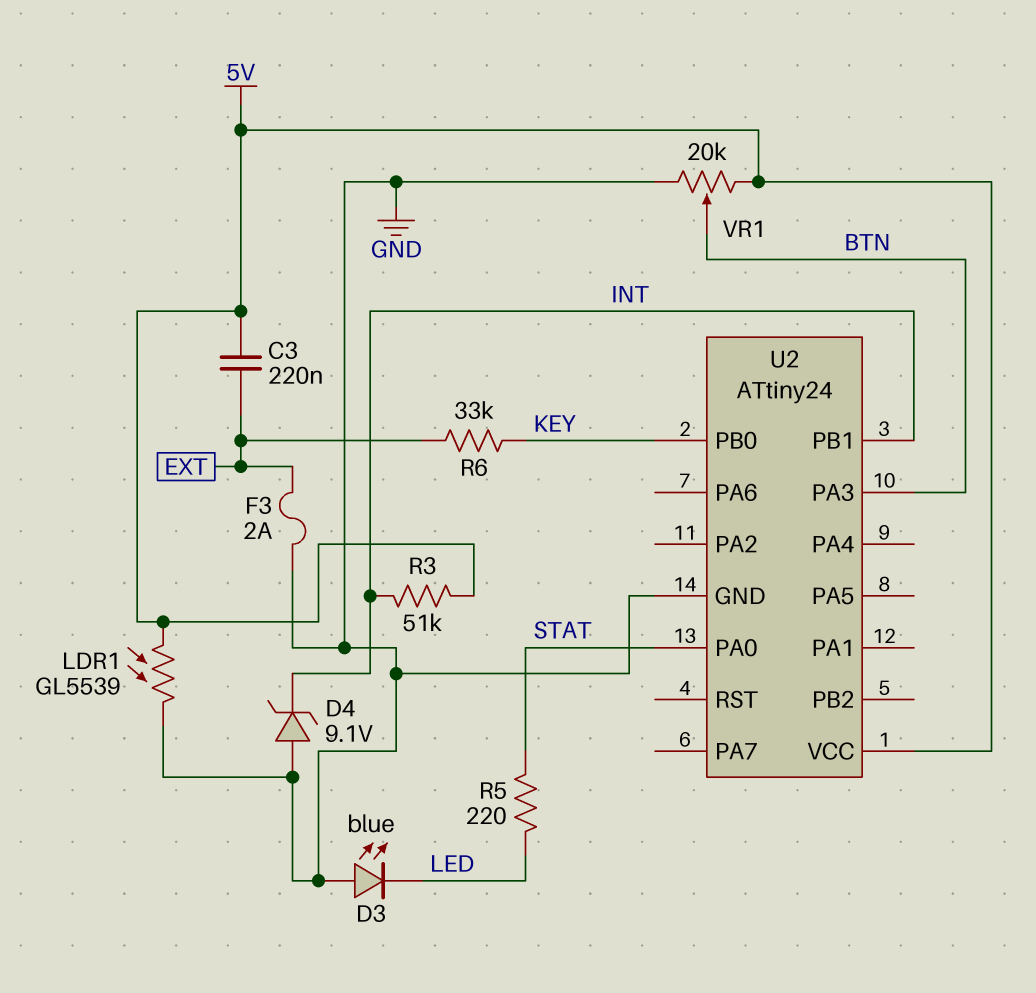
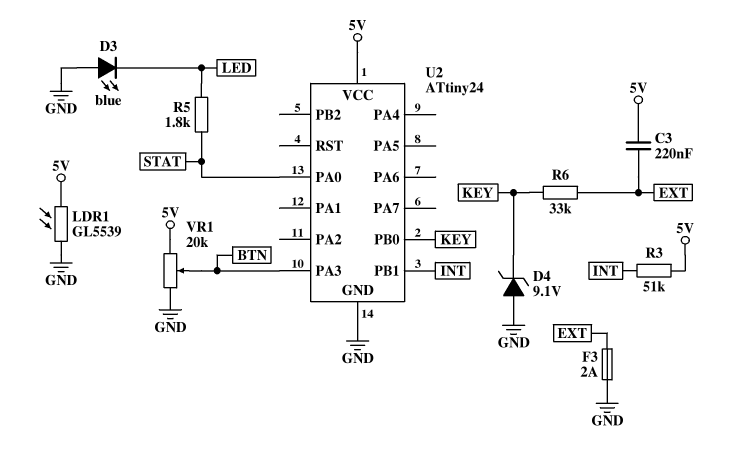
D4: zener 9.1V (A GND, K INT) -> zener 9.1V (A GND, K KEY)
R5: 220 (LED, STAT) -> 1.8k (LED, STAT)

